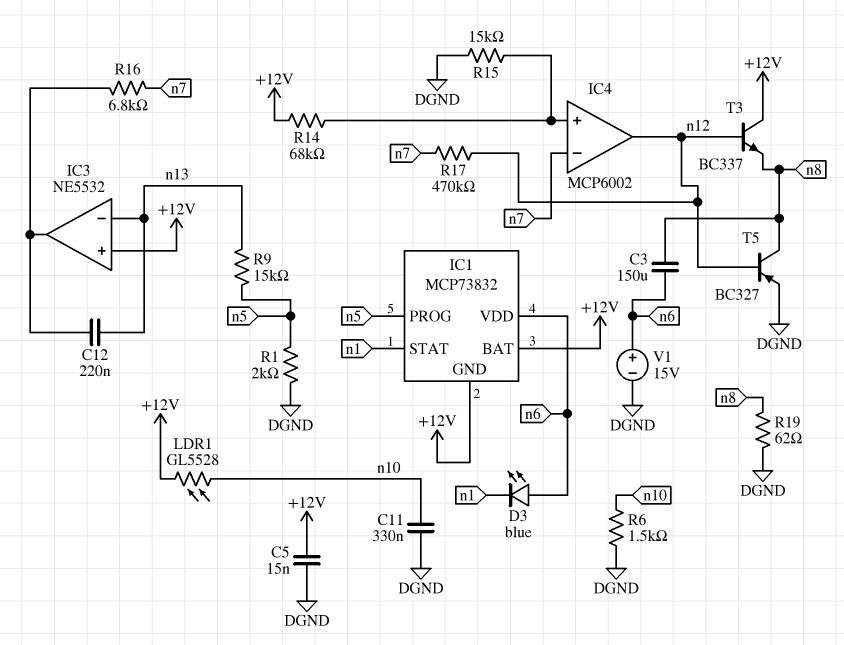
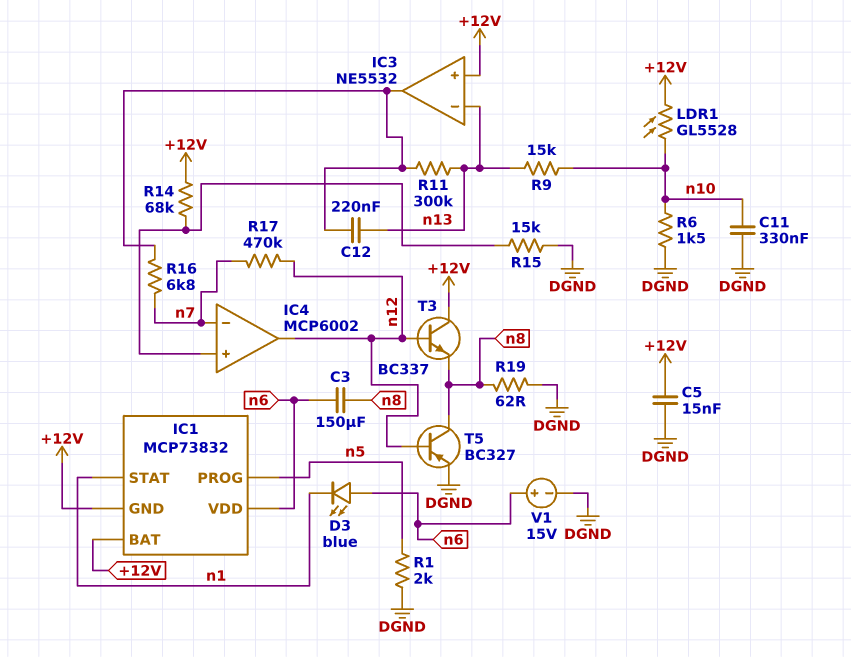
R9: 15k (n5, n13) -> 15k (n10, n13)
R11: none -> 300k (IC3/out, n13)

